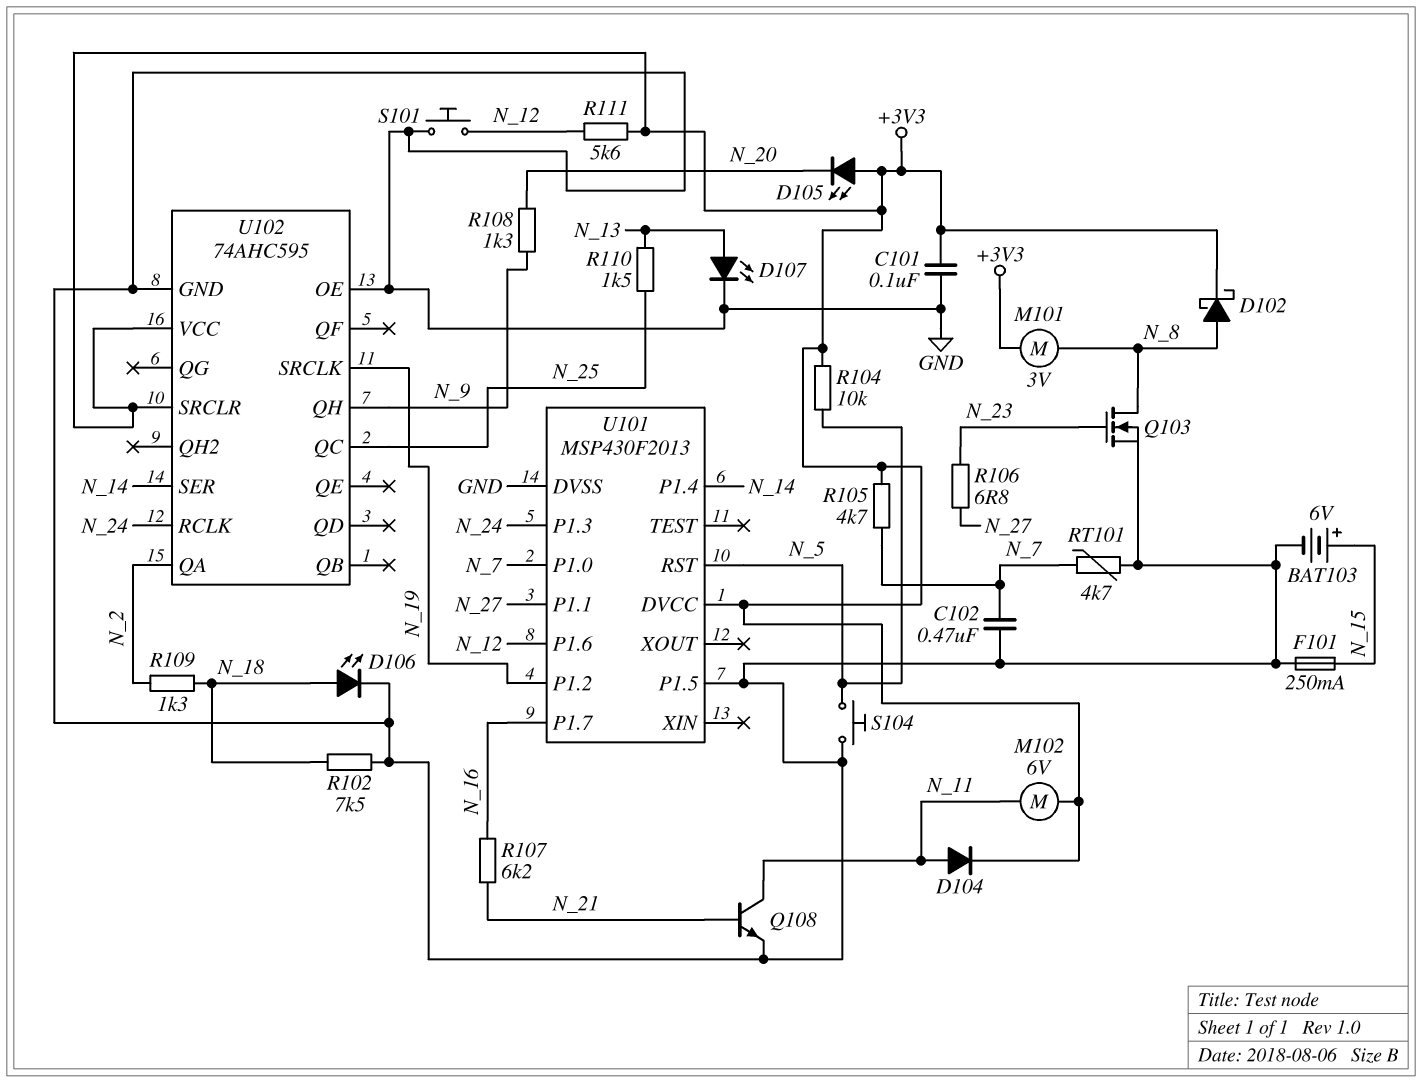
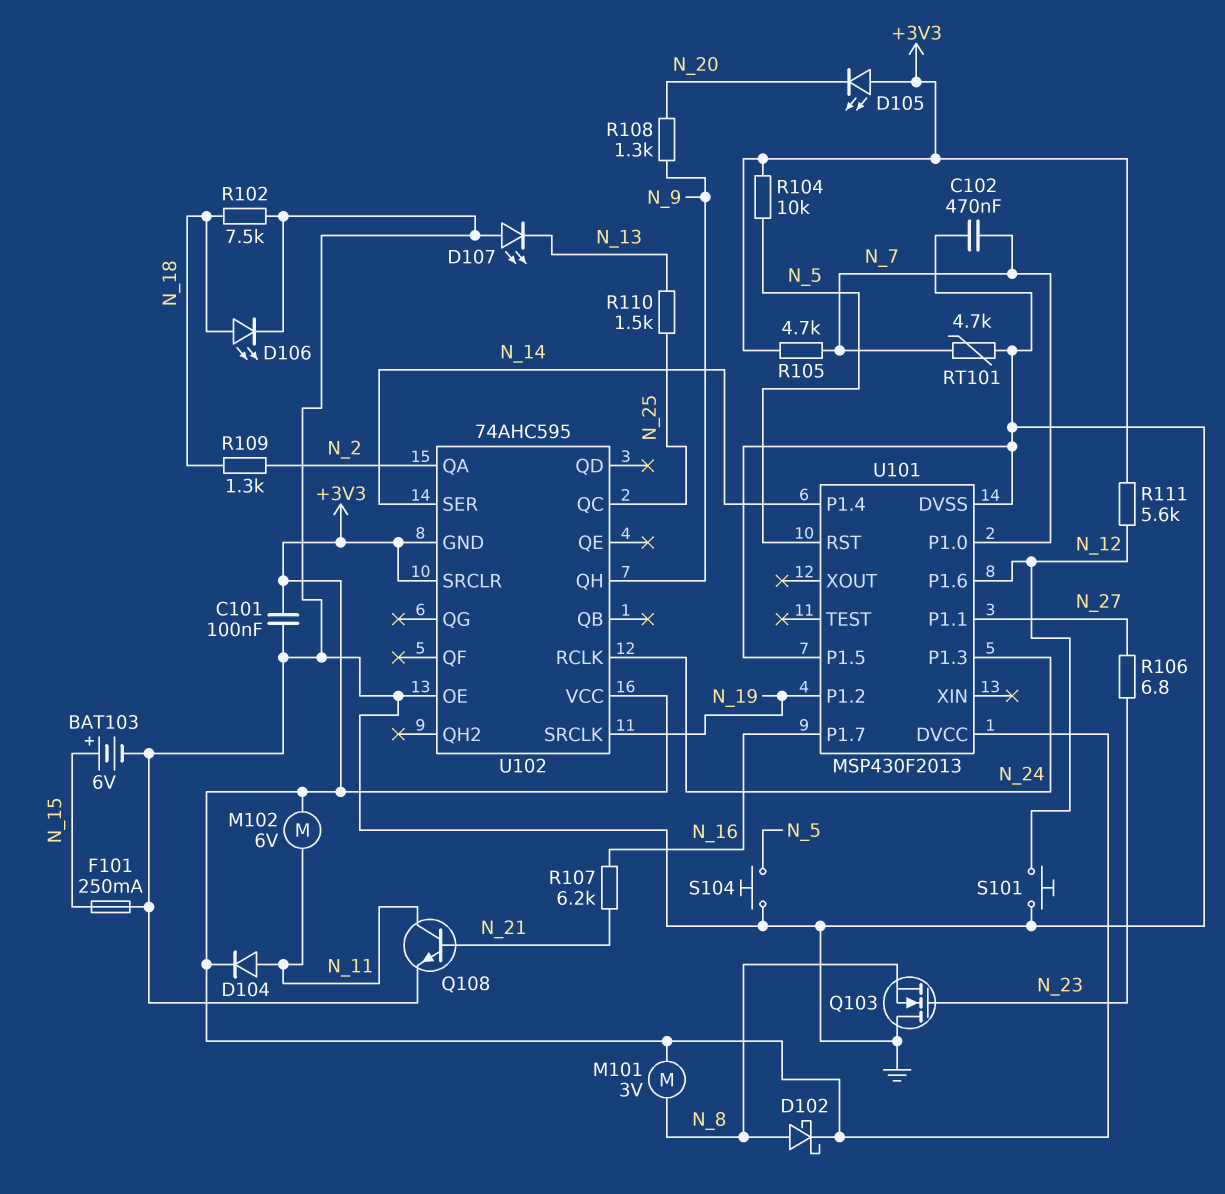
D107: LED (A N_13, K GND) -> LED (A GND, K N_13)
Q103: NMOS (G N_23, D N_8, S GND) -> NMOS (G N_23, D GND, S N_8)
U102 pin GND: GND -> +3V3

